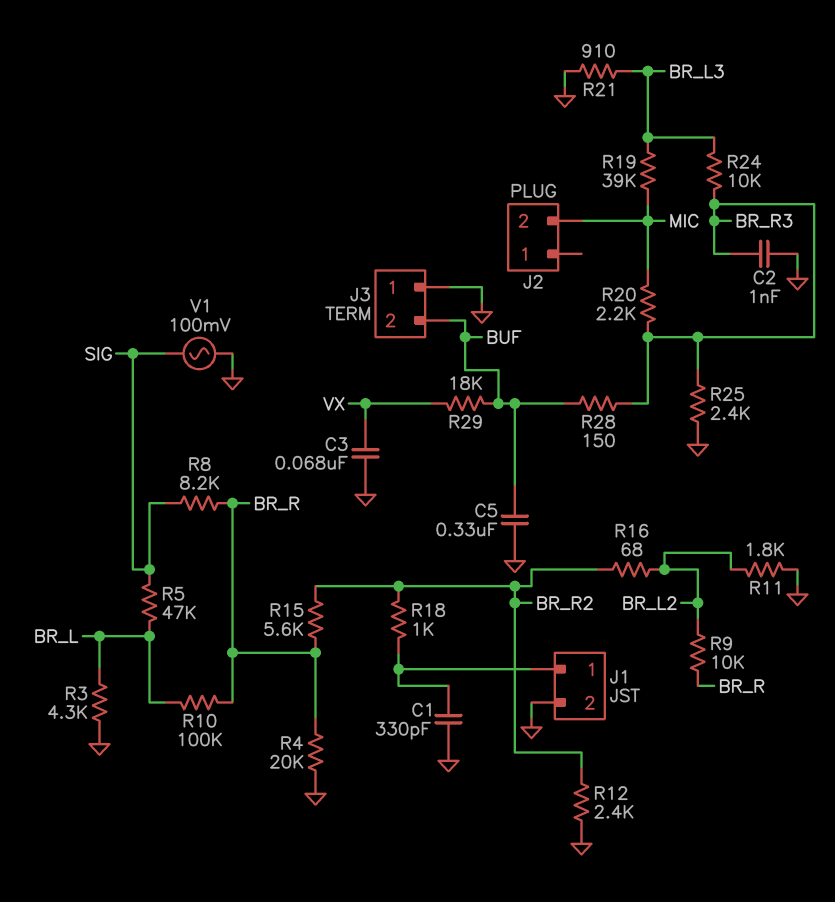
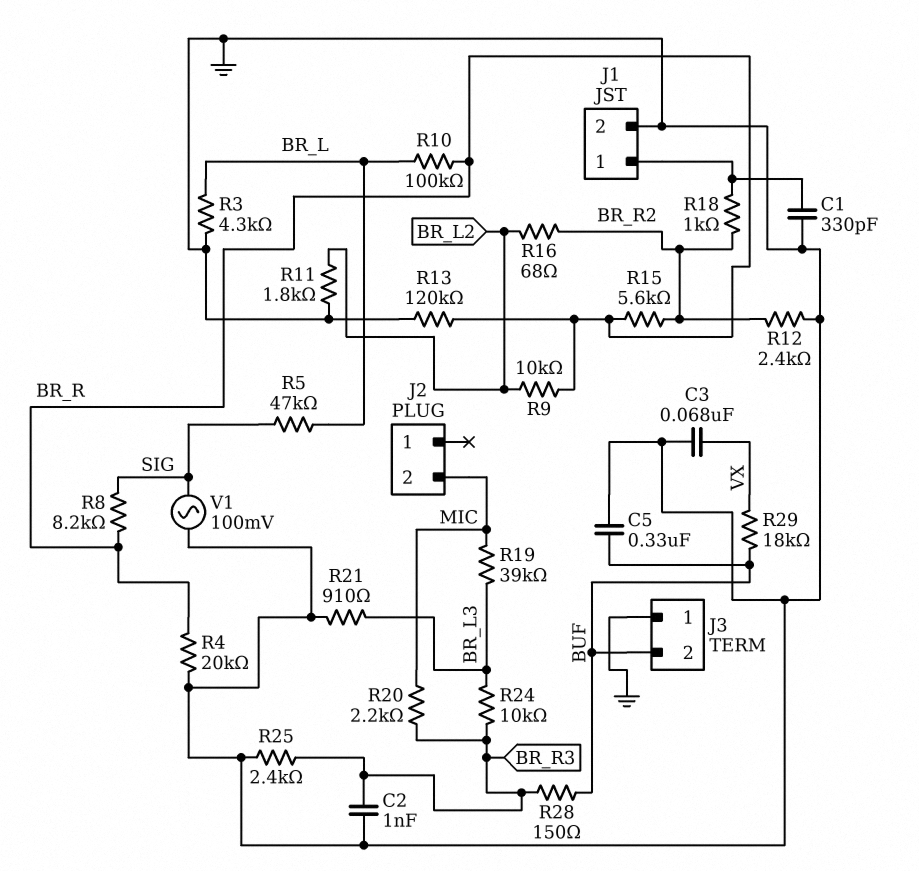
R13: none -> 120k (BR_R, GND)

